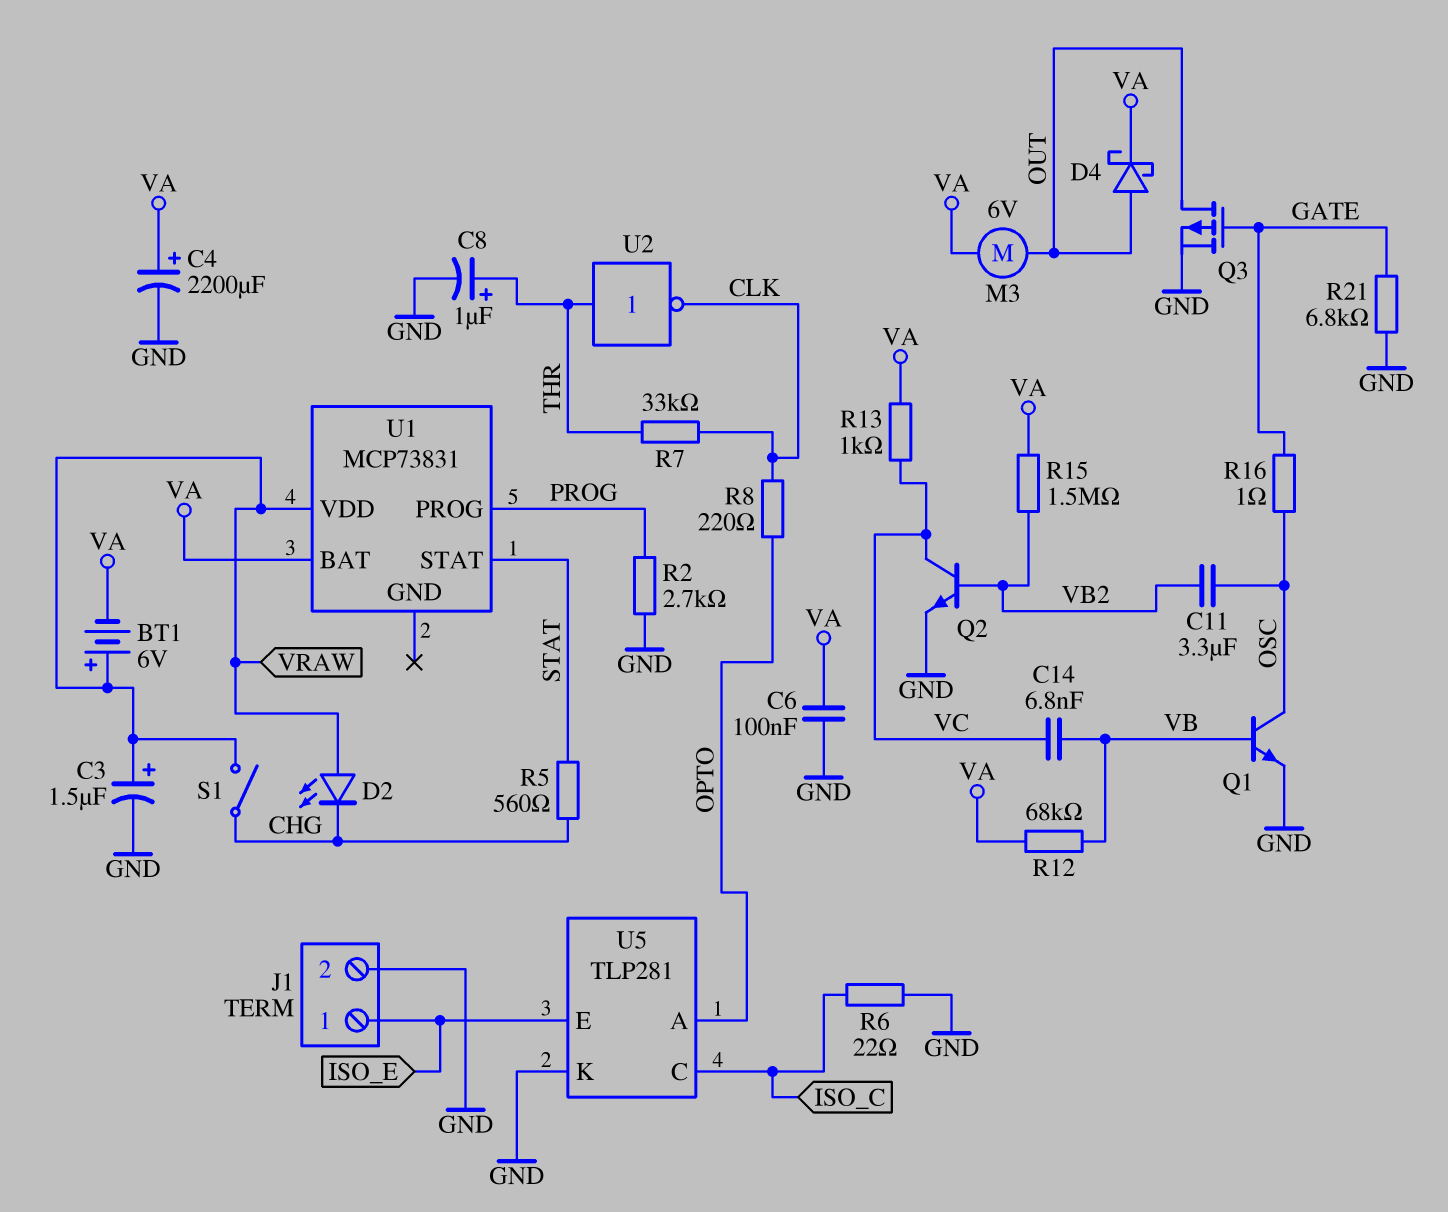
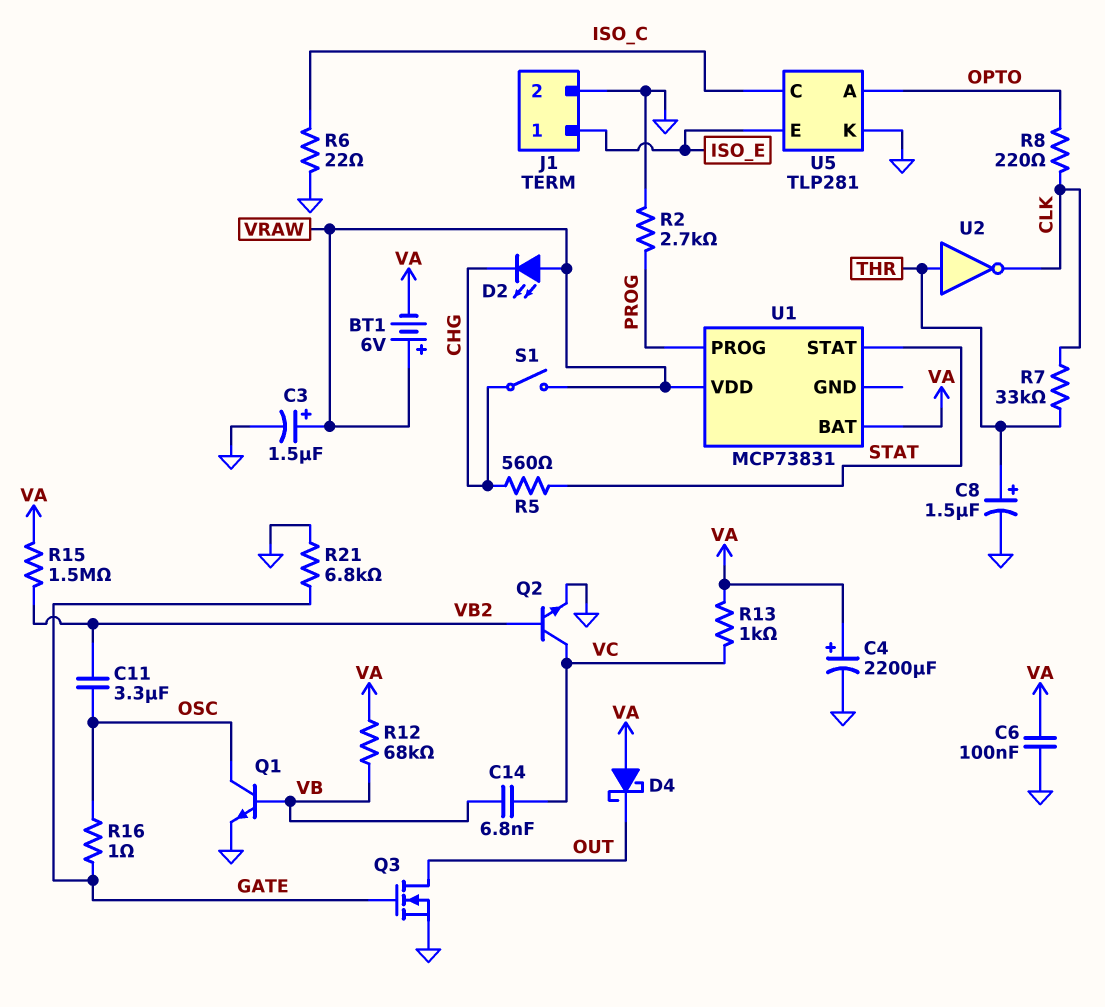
C8: 1uF (plus THR, minus GND) -> 1.5uF (plus THR, minus GND)
D4: schottky (A OUT, K VA) -> schottky (A VA, K OUT)
M3: motor 6V (OUT, VA) -> none
Q3: PMOS (G GATE, D OUT, S GND) -> NMOS (G GATE, D OUT, S GND)

